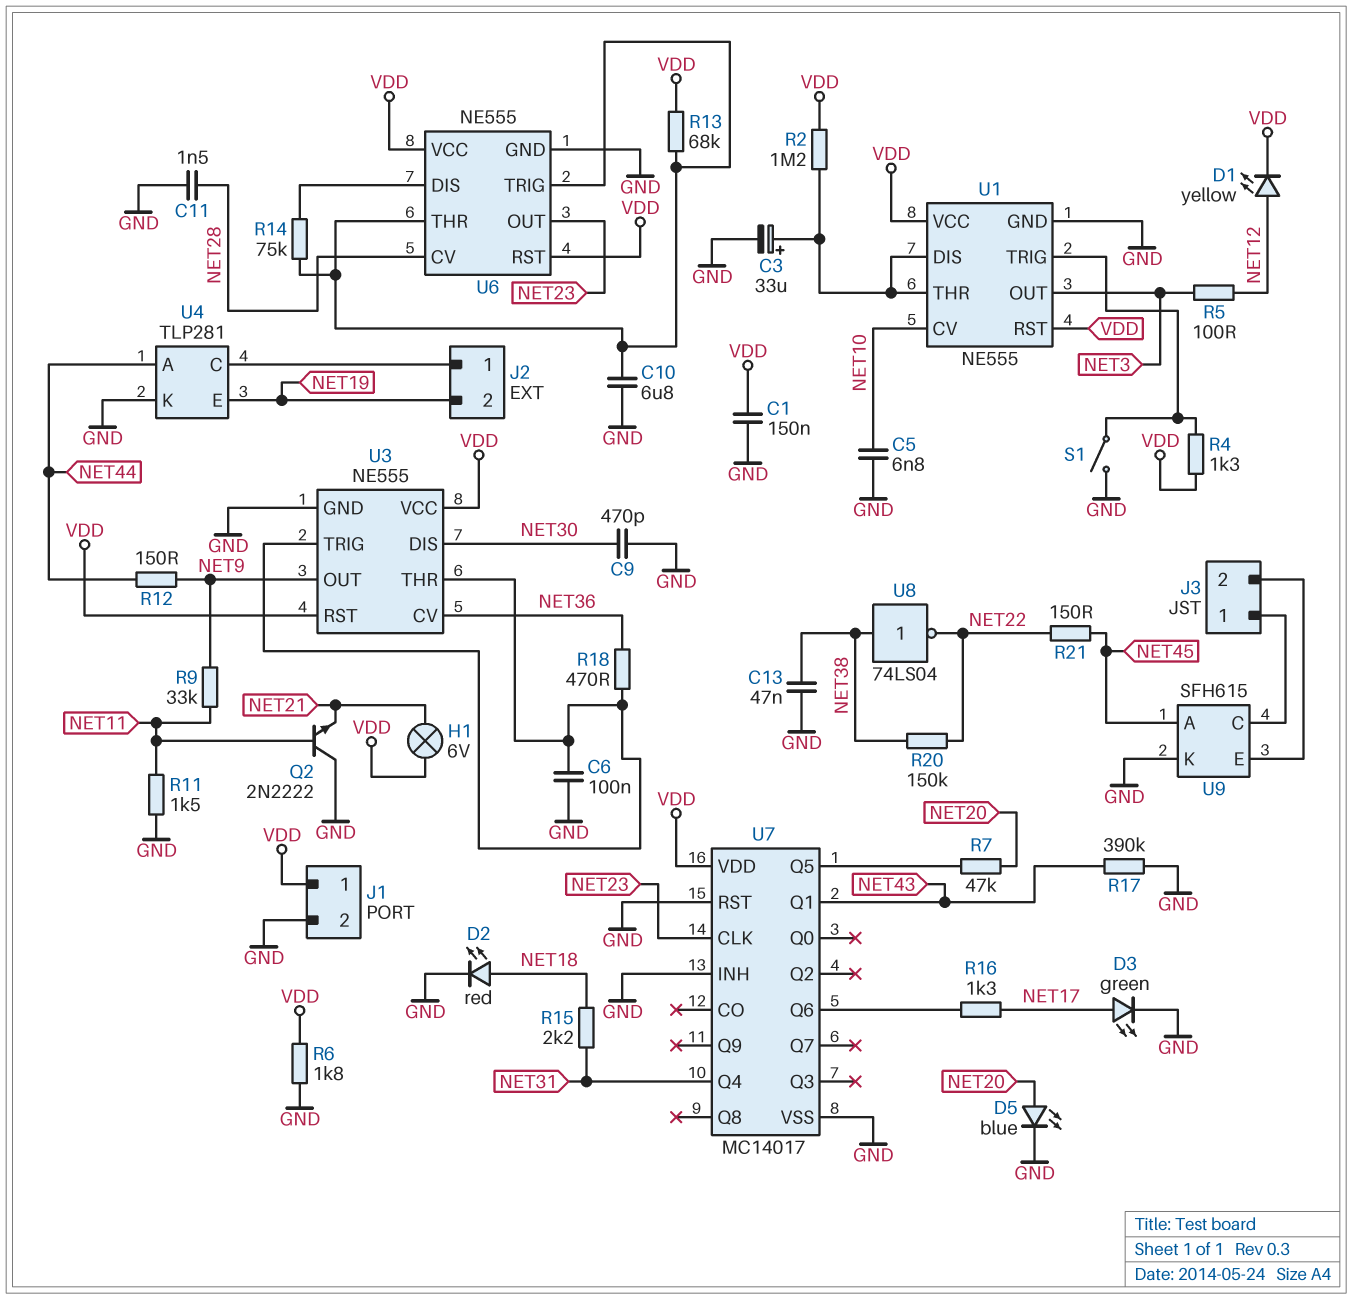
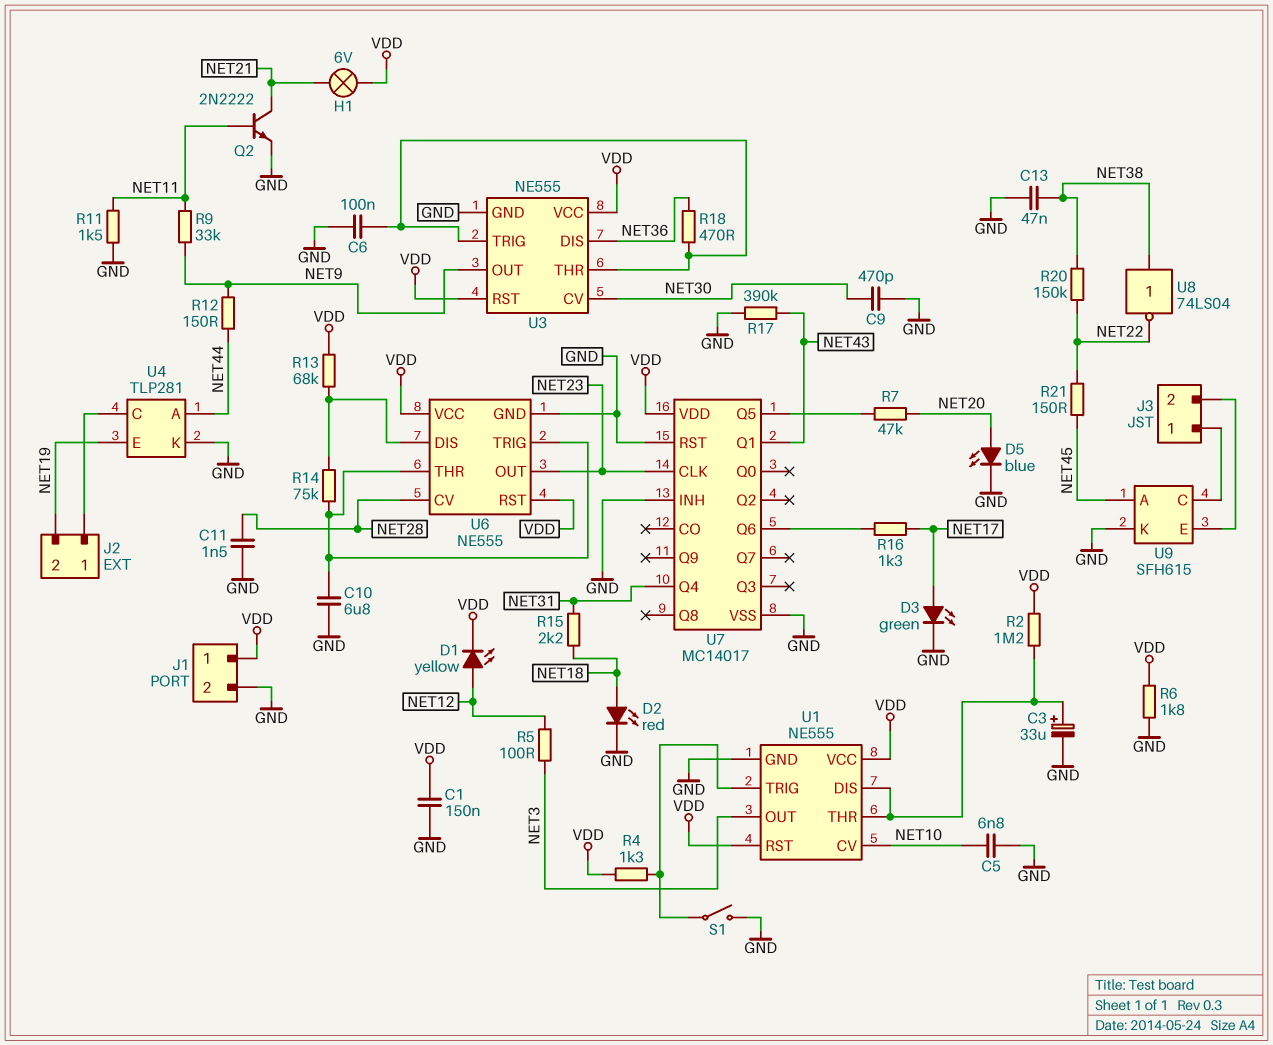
Q2: NPN 2N2222 (B NET11, C GND, E NET21) -> NPN 2N2222 (B NET11, C NET21, E GND)
R13: 68k (U6/THR, VDD) -> 68k (U6/DIS, VDD)
U3 pin CV: NET36 -> NET30
U3 pin DIS: NET30 -> NET36

